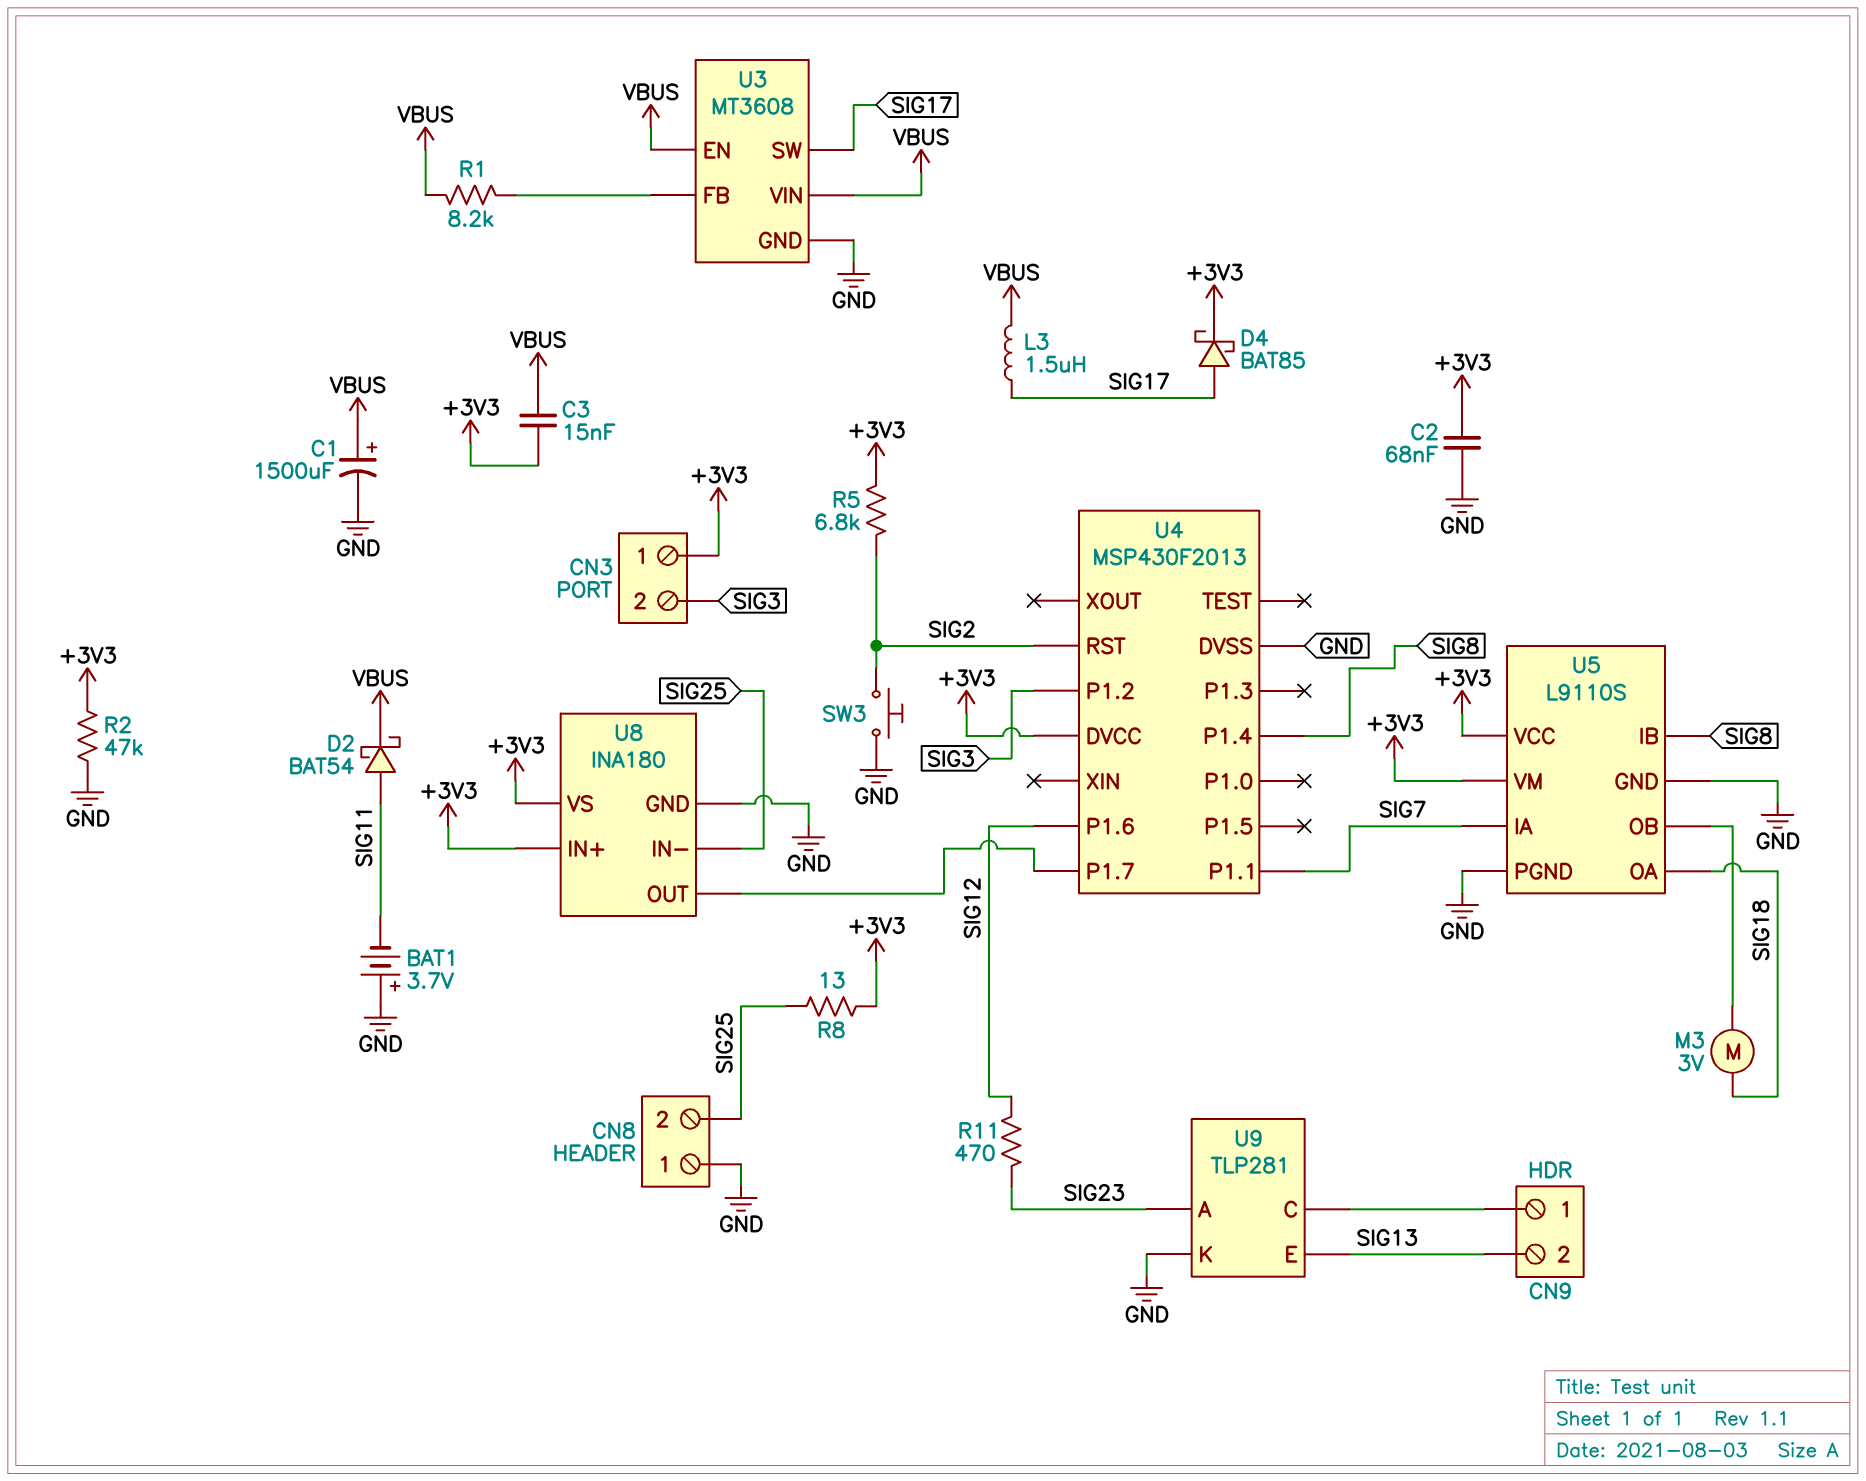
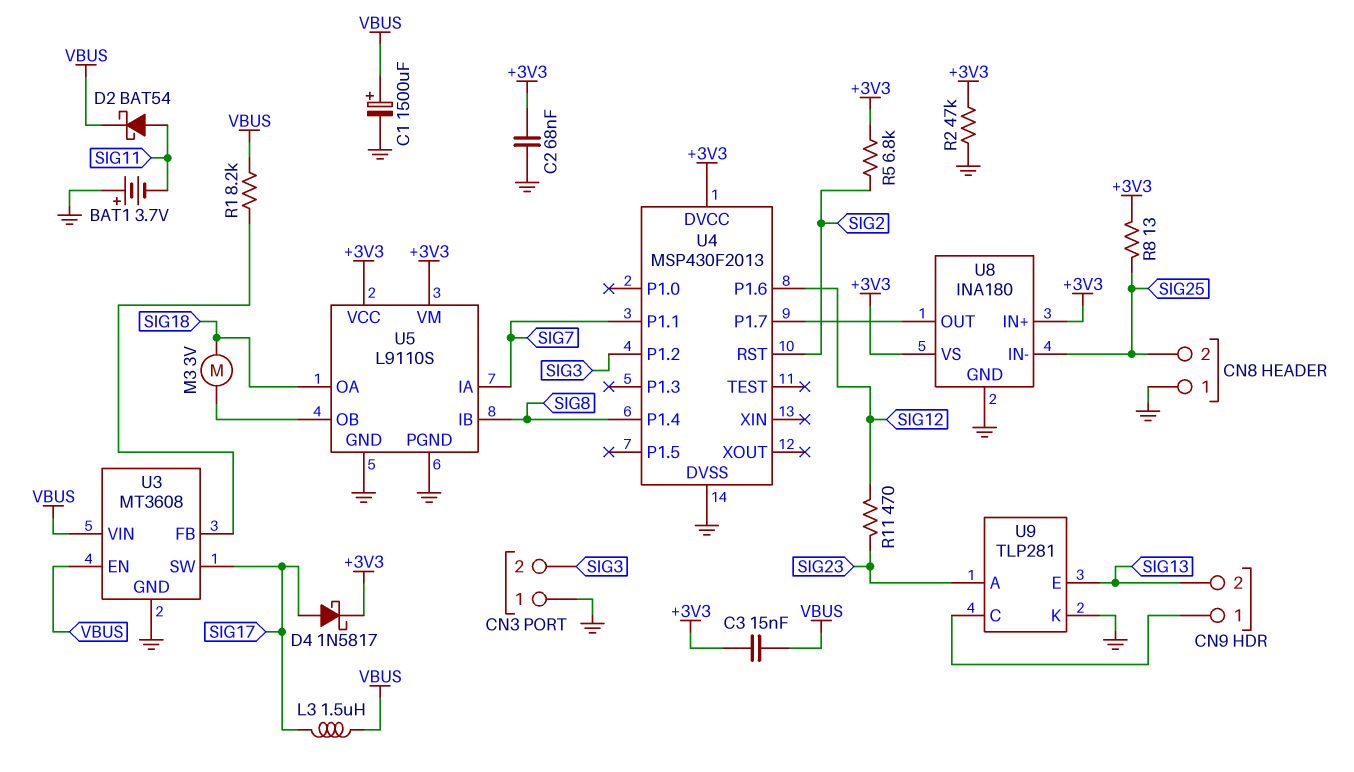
CN3 pin 1: +3V3 -> GND
D4: schottky BAT85 (A SIG17, K +3V3) -> schottky 1N5817 (A SIG17, K +3V3)
SW3: button (GND, SIG2) -> none

